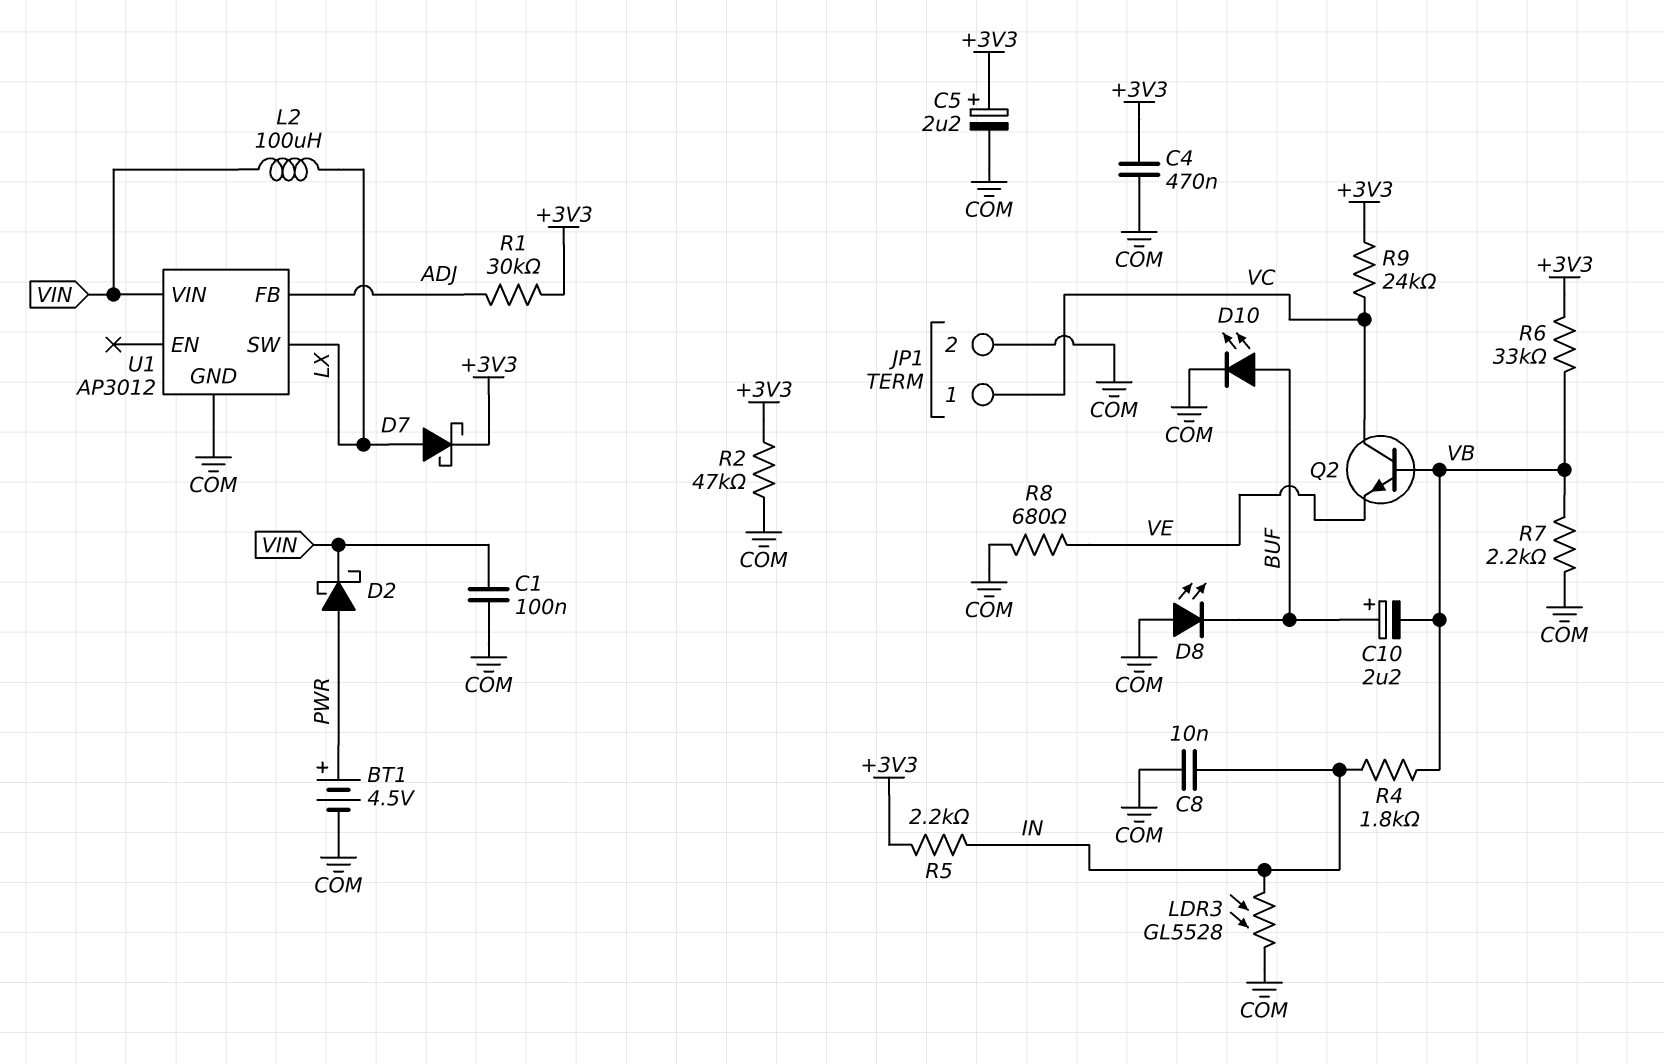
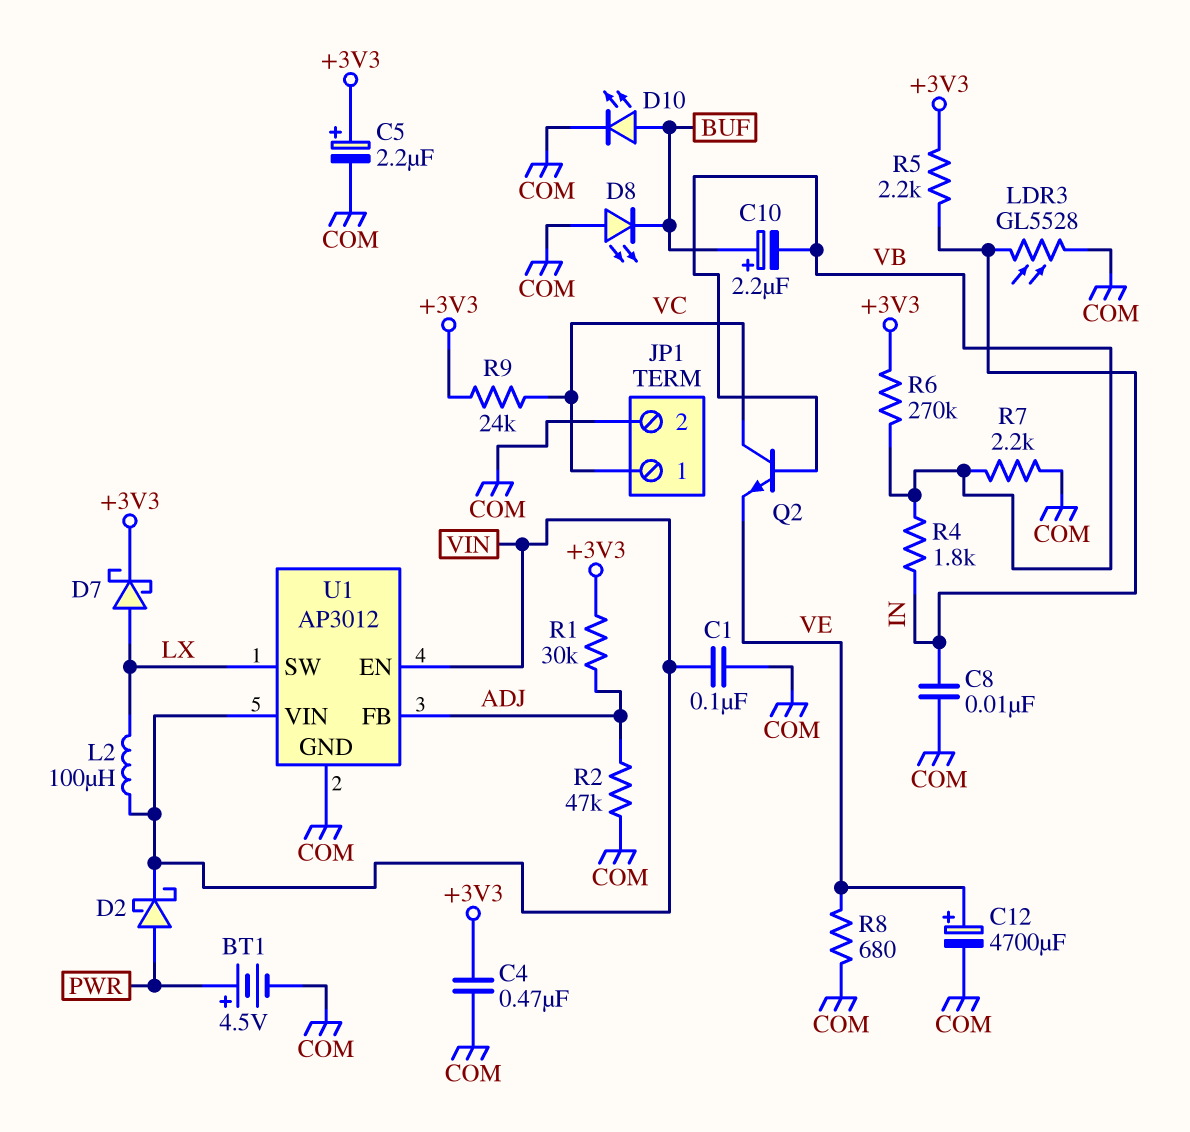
C12: none -> 4700uF (plus VE, minus COM)
R2: 47k (+3V3, COM) -> 47k (ADJ, COM)
R6: 33k (+3V3, VB) -> 270k (+3V3, VB)
U1 pin EN: none -> VIN

